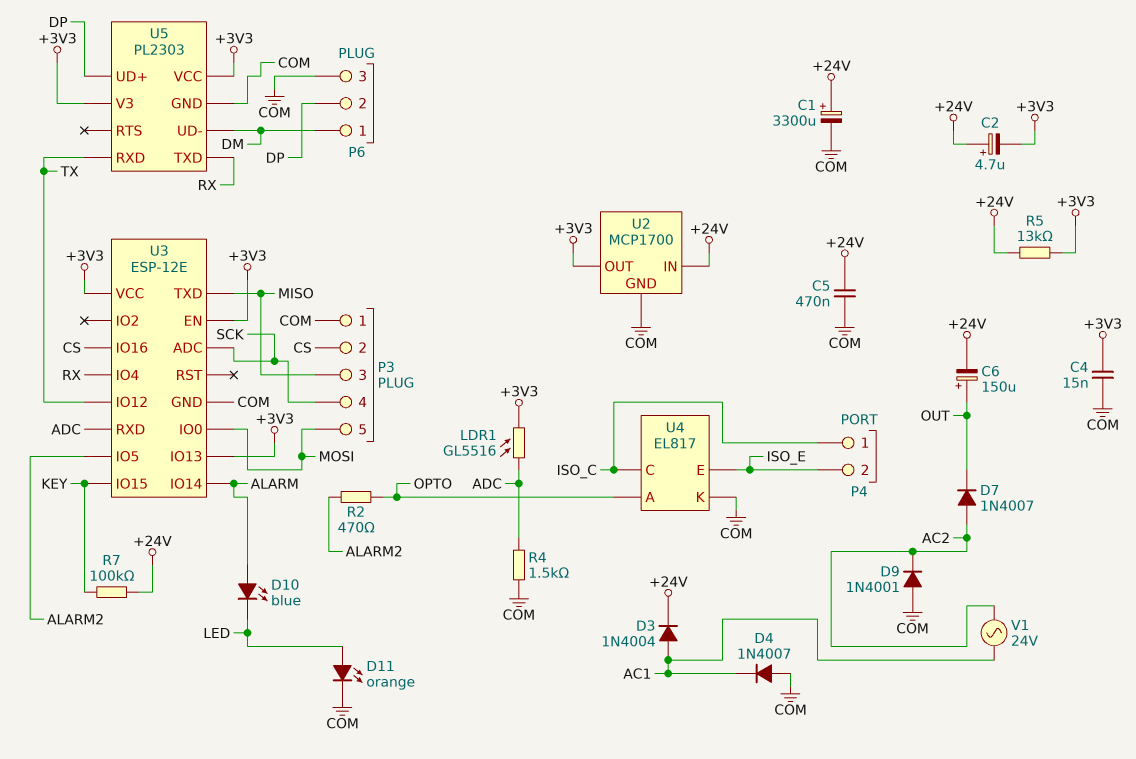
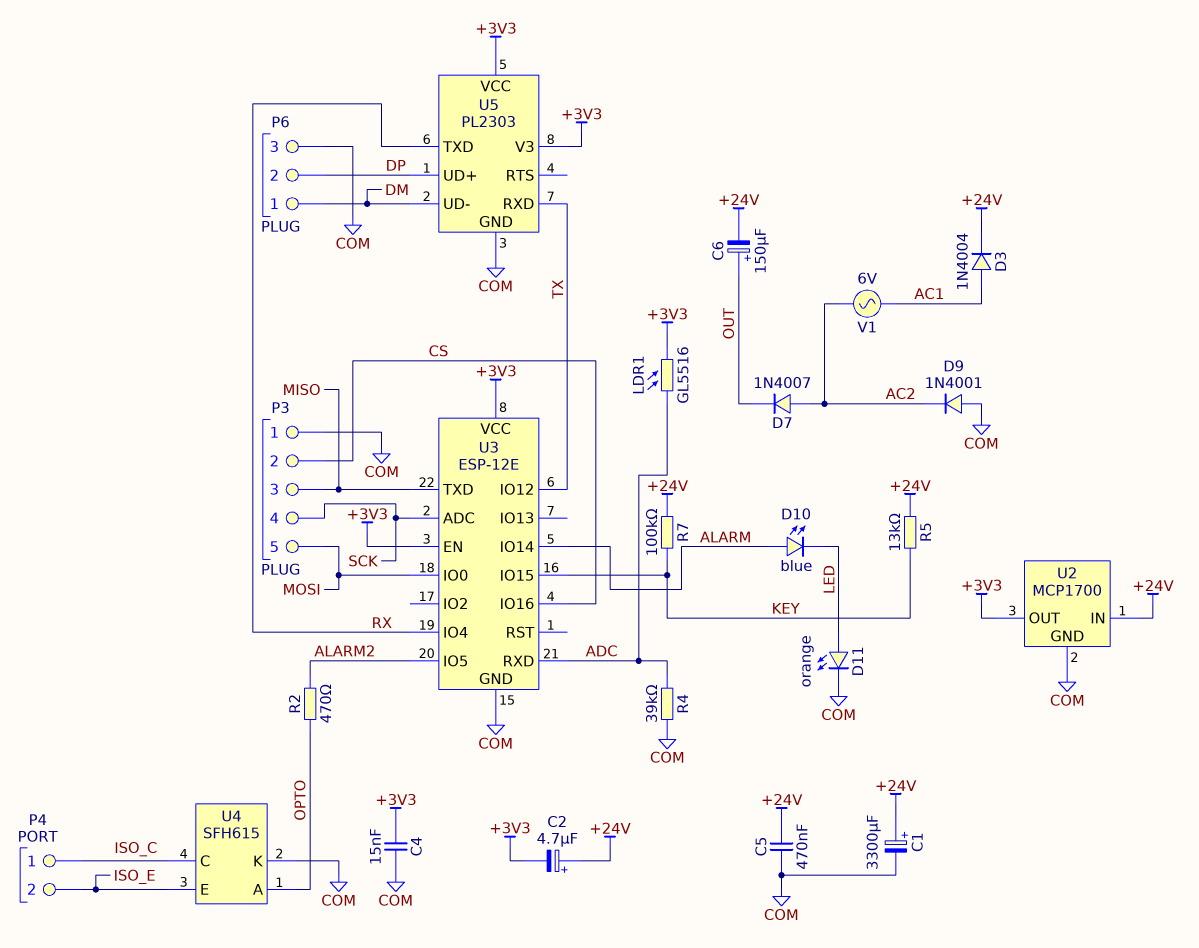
D4: diode 1N4007 (A COM, K AC1) -> none
R4: 1.5k (ADC, COM) -> 39k (ADC, COM)
R5: 13k (+3V3, +24V) -> 13k (+24V, KEY)
U3 pin IO13: +3V3 -> none
U4: EL817 -> SFH615
V1: AC 24V (AC1, AC2) -> AC 6V (AC1, AC2)

